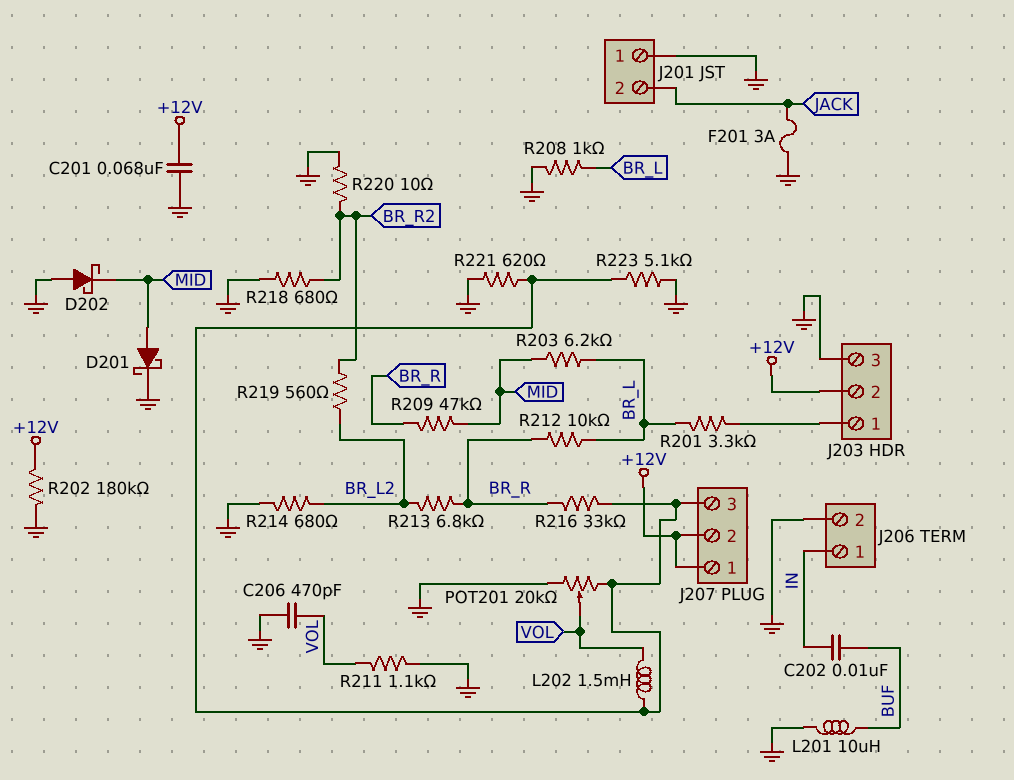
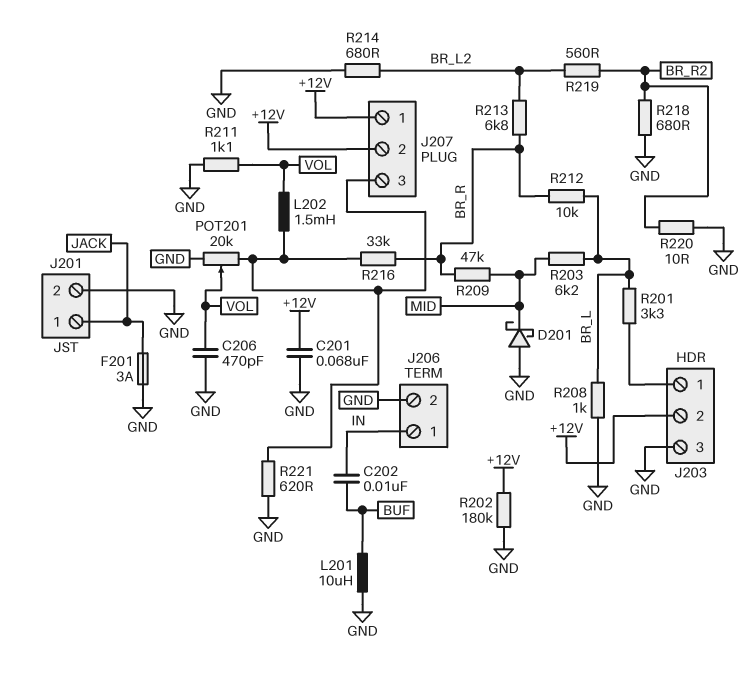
D201: schottky (A MID, K GND) -> schottky (A GND, K MID)
D202: schottky (A GND, K MID) -> none
J201 pin 1: GND -> JACK
J201 pin 2: JACK -> GND
R223: 5.1k (GND, J207/3) -> none

